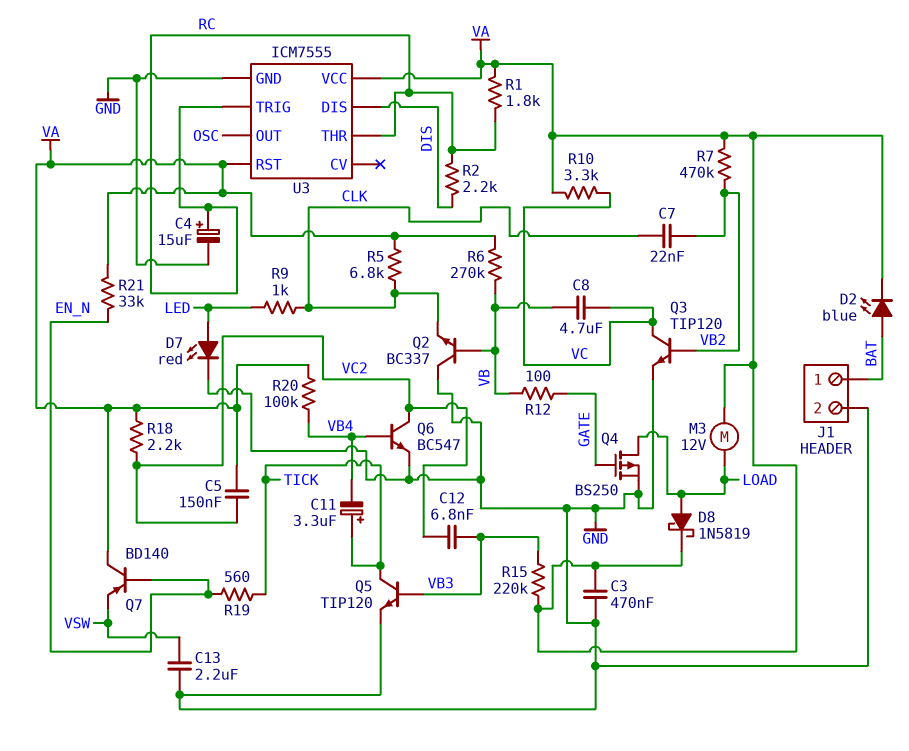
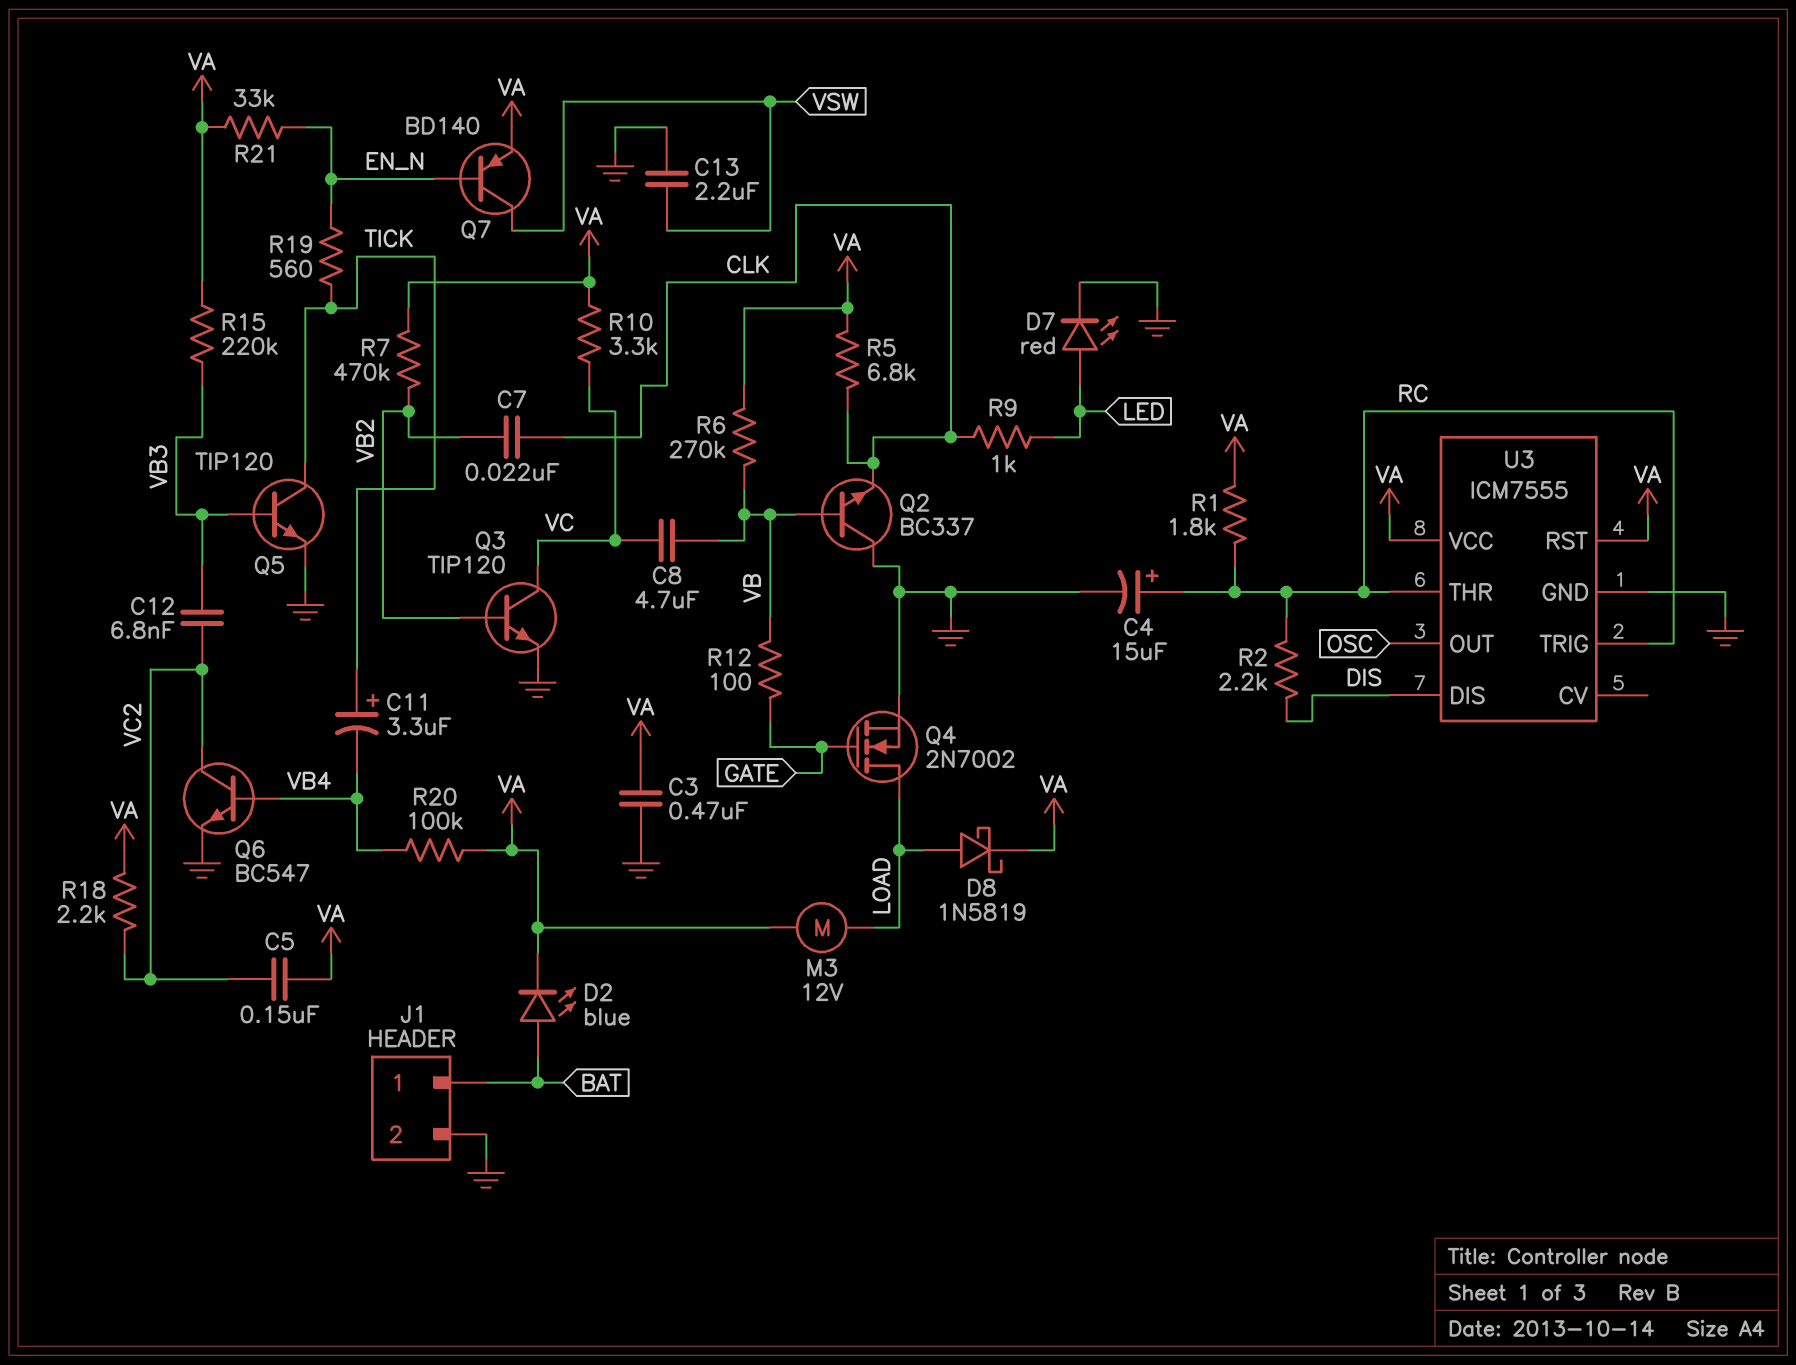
Q4: PMOS BS250 (G GATE, D LOAD, S GND) -> NMOS 2N7002 (G GATE, D LOAD, S GND)
Q7: PNP BD140 (B EN_N, C VA, E VSW) -> PNP BD140 (B EN_N, C VSW, E VA)

